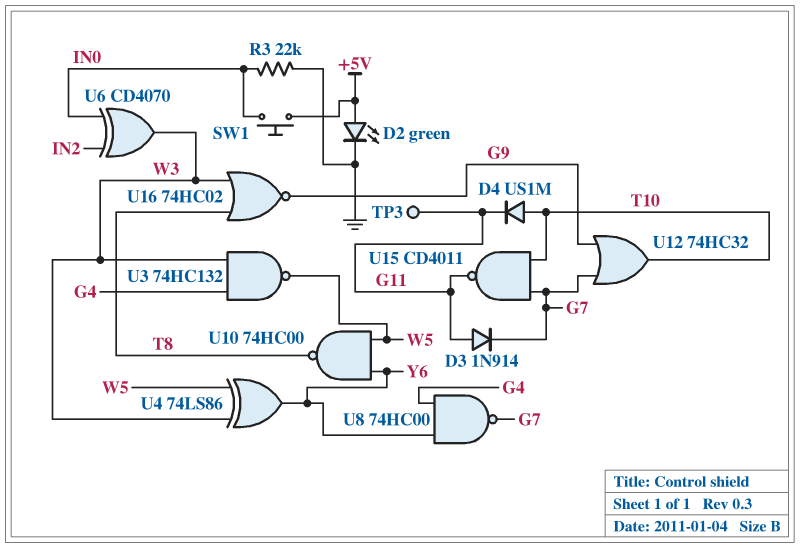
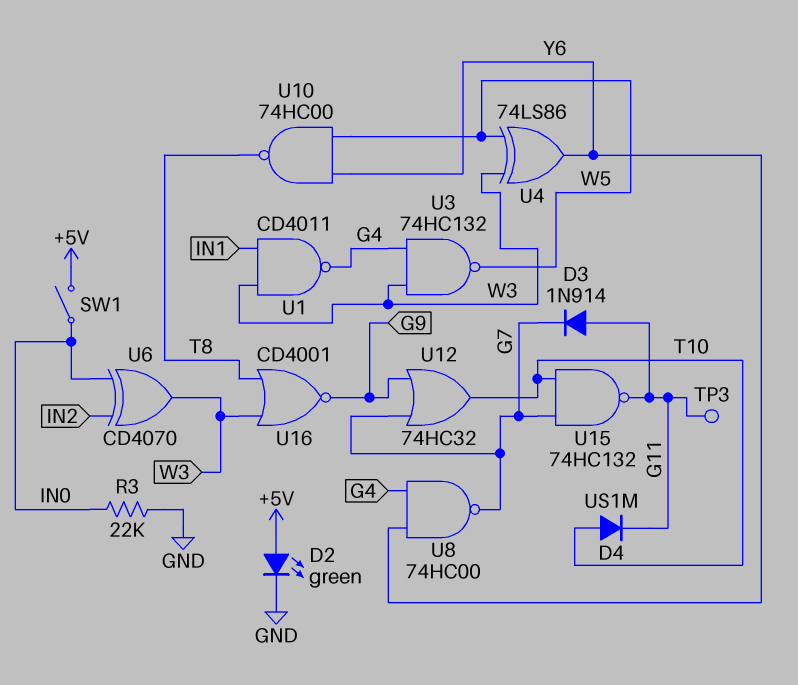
SW1: button (+5V, IN0) -> switch (+5V, IN0)
U1: none -> NAND CD4011 (in IN1, in W3, out G4)
U15: NAND CD4011 (in G7, in T10, out G11) -> NAND 74HC132 (in G7, in T10, out G11)
U16: NOR 74HC02 (in T8, in W3, out G9) -> NOR CD4001 (in T8, in W3, out G9)

